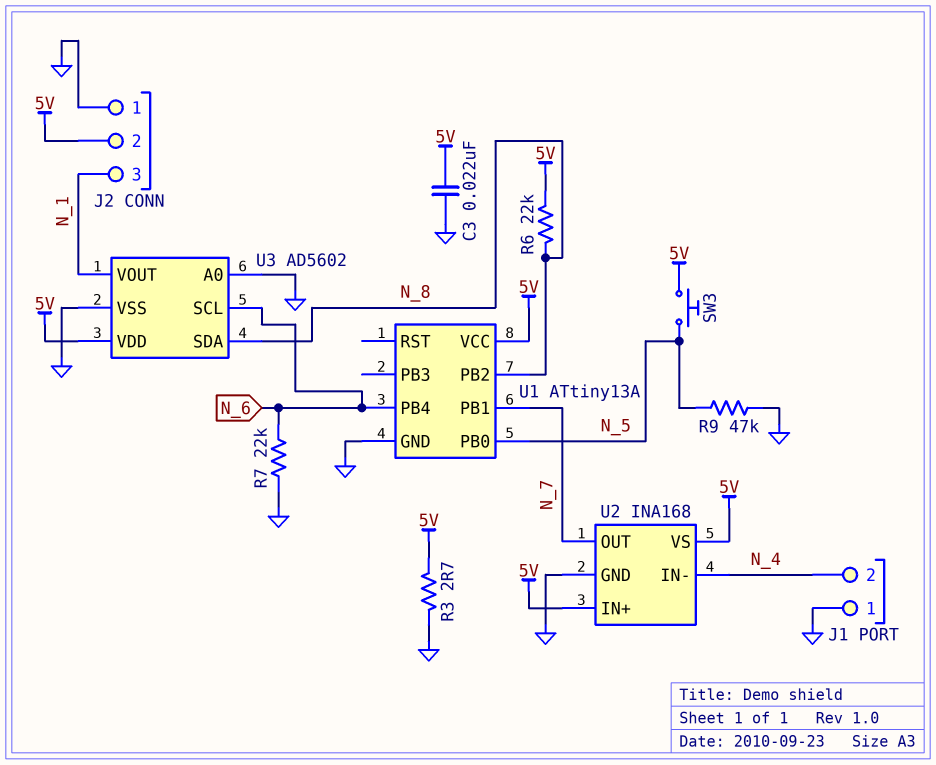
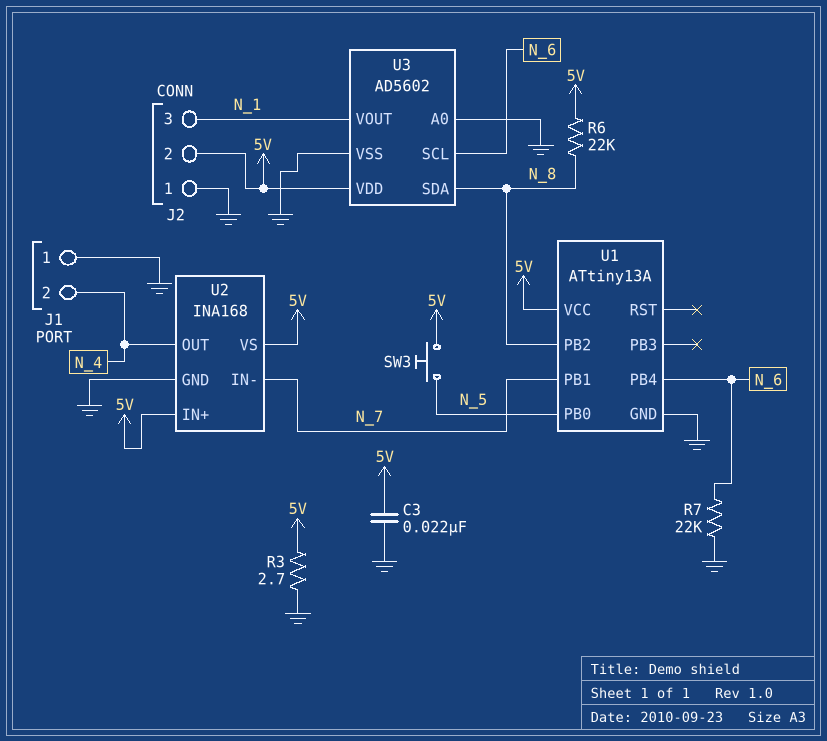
R9: 47k (GND, N_5) -> none
U2 pin IN-: N_4 -> N_7
U2 pin OUT: N_7 -> N_4

